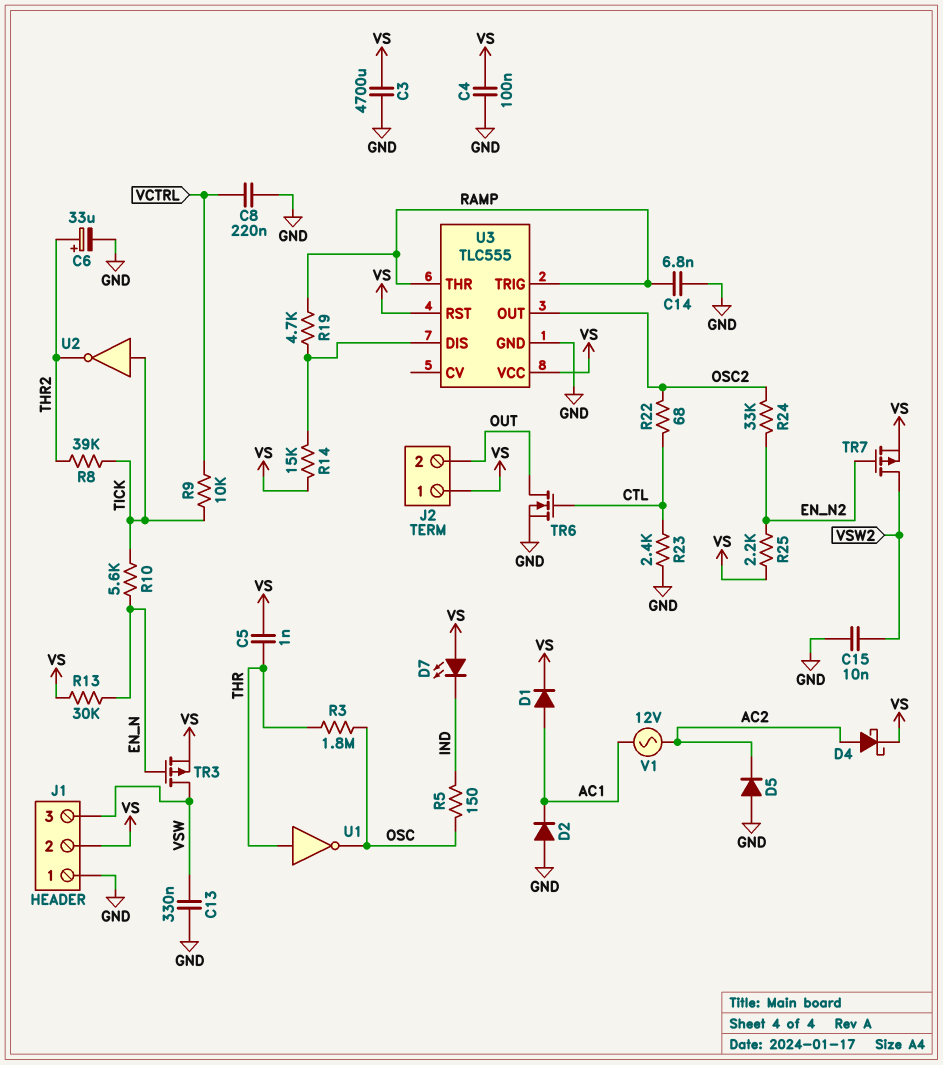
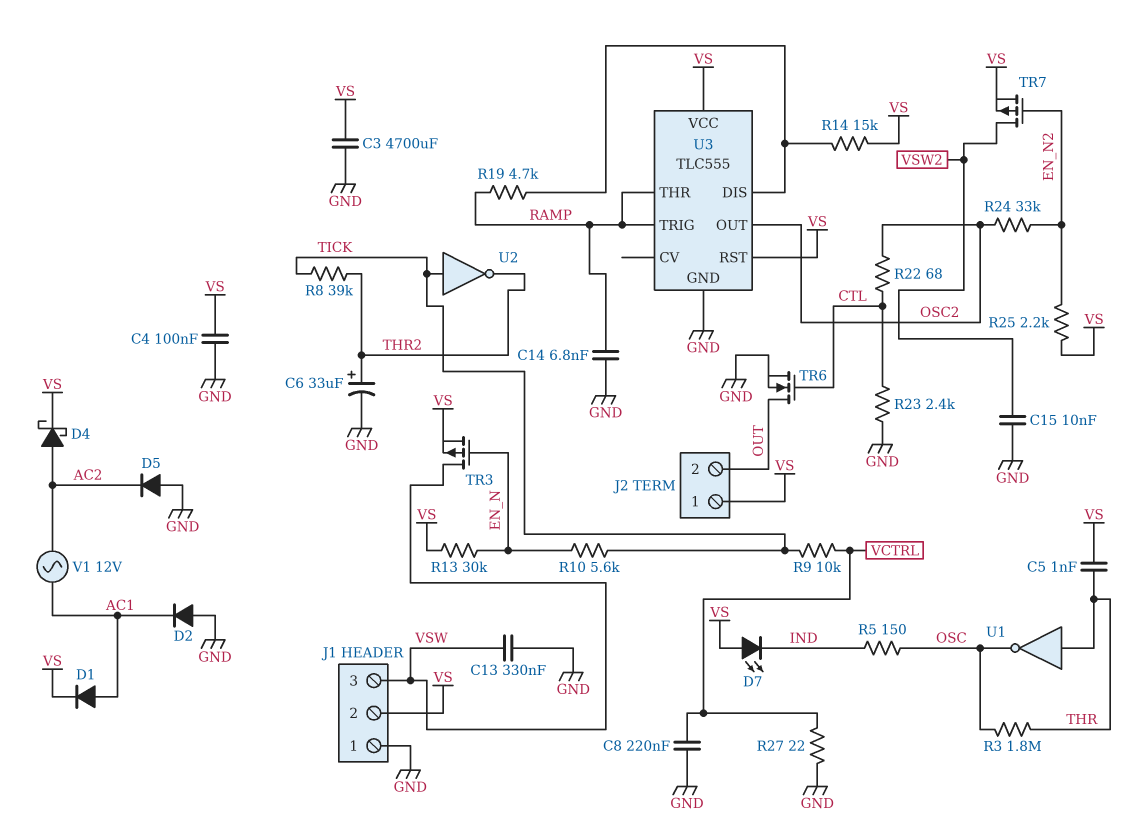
R27: none -> 22 (GND, VCTRL)

